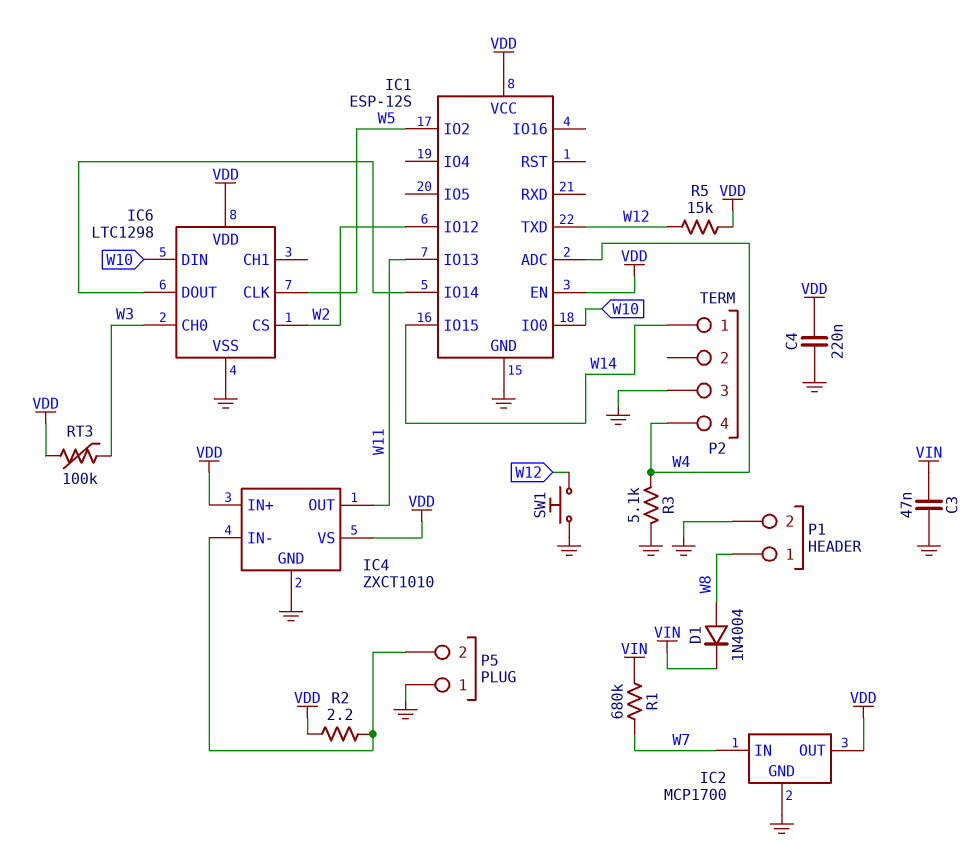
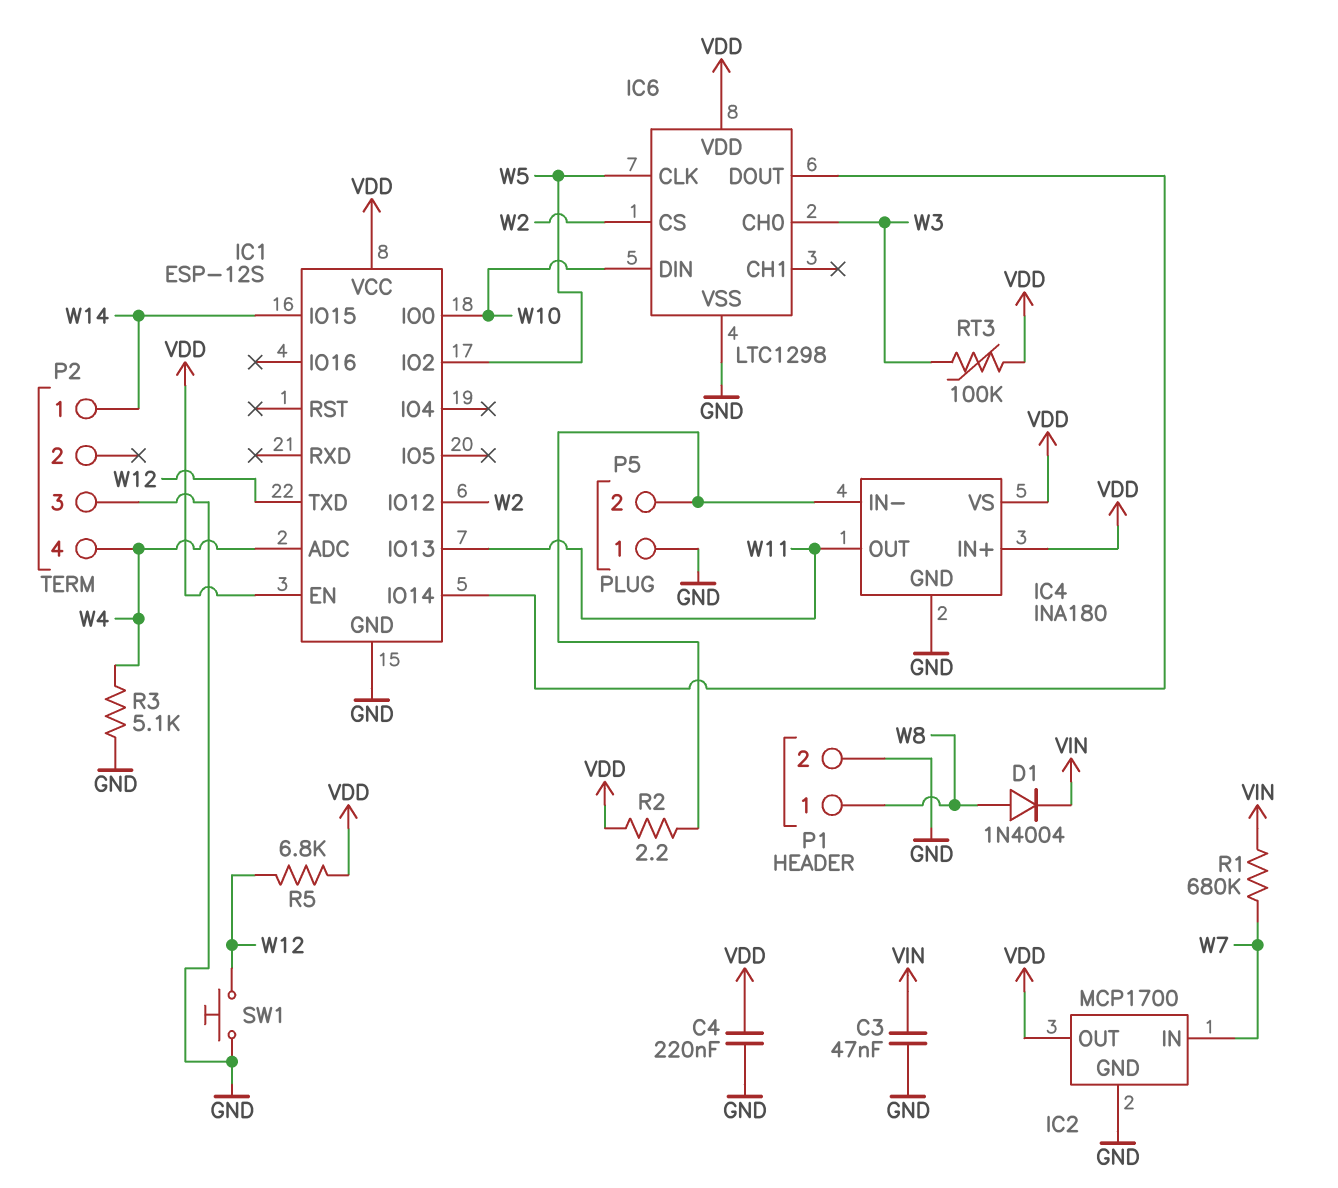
IC4: ZXCT1010 -> INA180
R5: 15k (VDD, W12) -> 6.8k (VDD, W12)

